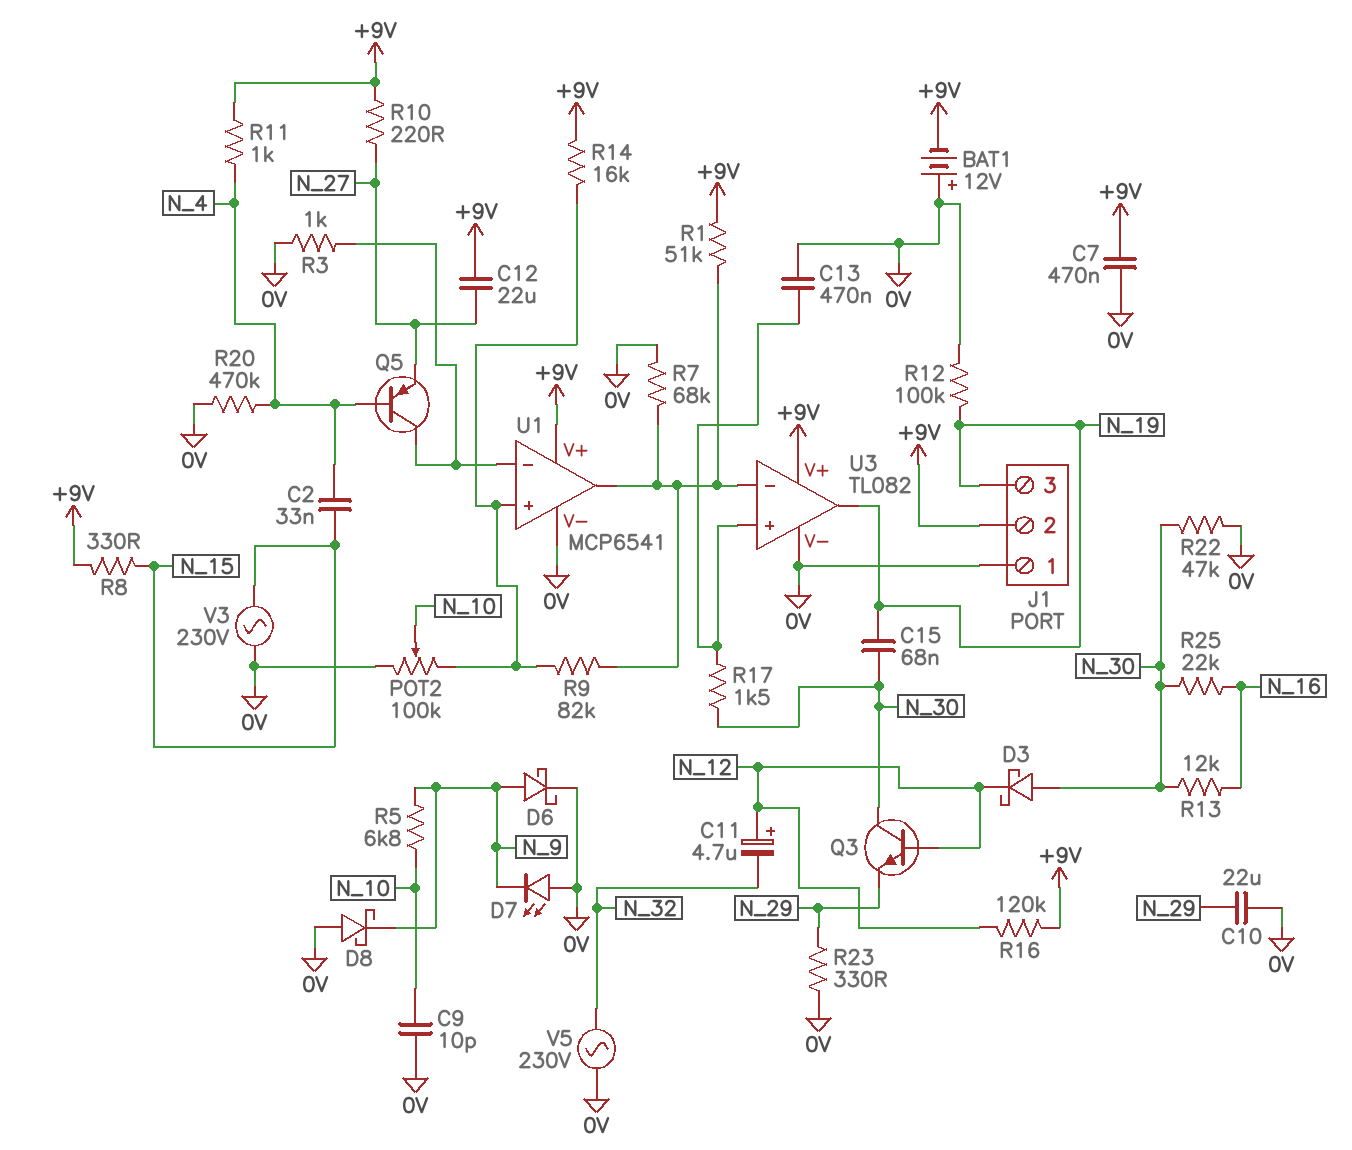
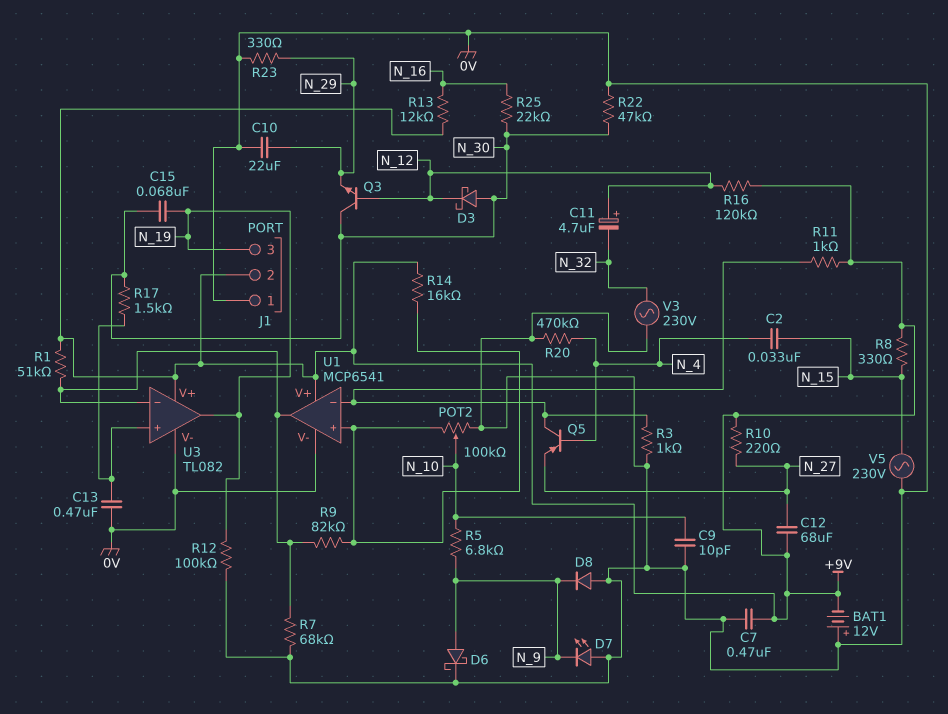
C12: 22uF (+9V, N_27) -> 68uF (+9V, N_27)
D8: schottky (A 0V, K N_9) -> diode (A 0V, K N_9)
R11: 1k (+9V, N_4) -> 1k (+9V, U1/in-)
R13: 12k (N_16, N_30) -> 12k (+9V, N_16)
V3: AC 230V (0V, N_15) -> AC 230V (0V, N_32)
V5: AC 230V (0V, N_32) -> AC 230V (0V, N_15)

